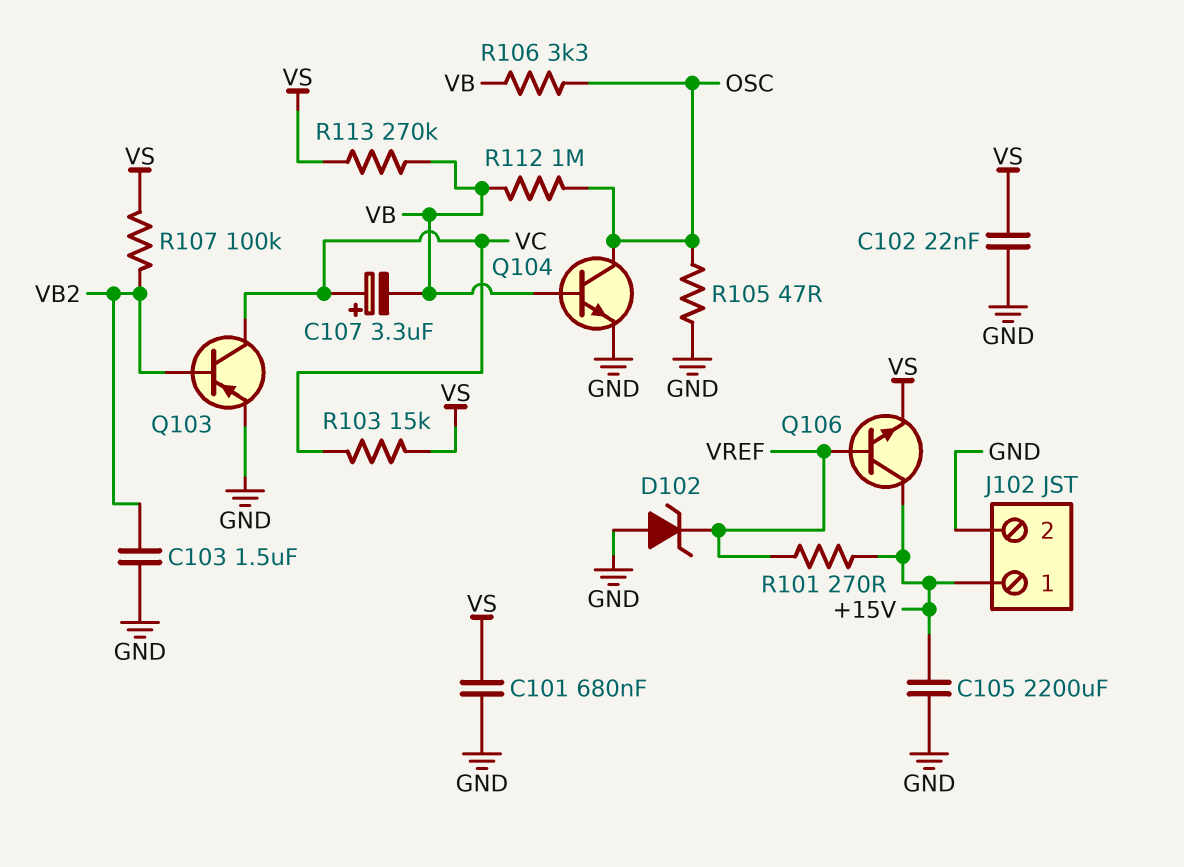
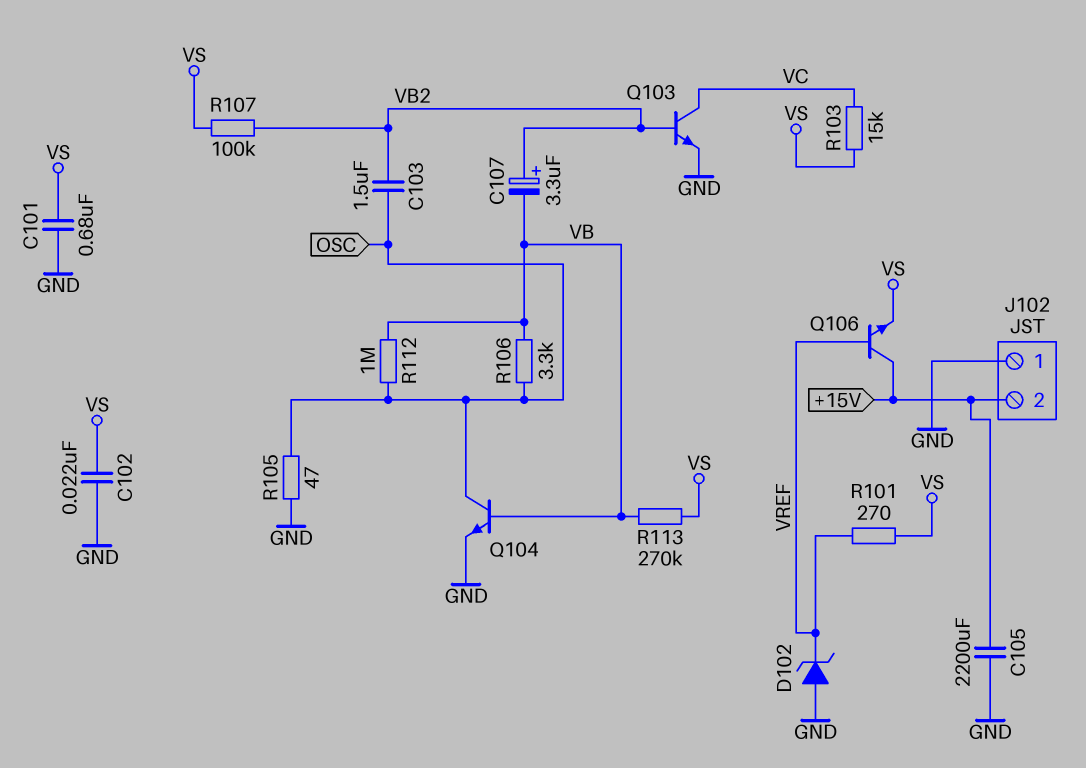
C103: 1.5uF (GND, VB2) -> 1.5uF (OSC, VB2)
C107: 3.3uF (plus VC, minus VB) -> 3.3uF (plus VB2, minus VB)
J102 pin 1: +15V -> GND
J102 pin 2: GND -> +15V
Q103: PNP (B VB2, C VC, E GND) -> NPN (B VB2, C VC, E GND)
R101: 270 (+15V, VREF) -> 270 (VREF, VS)

